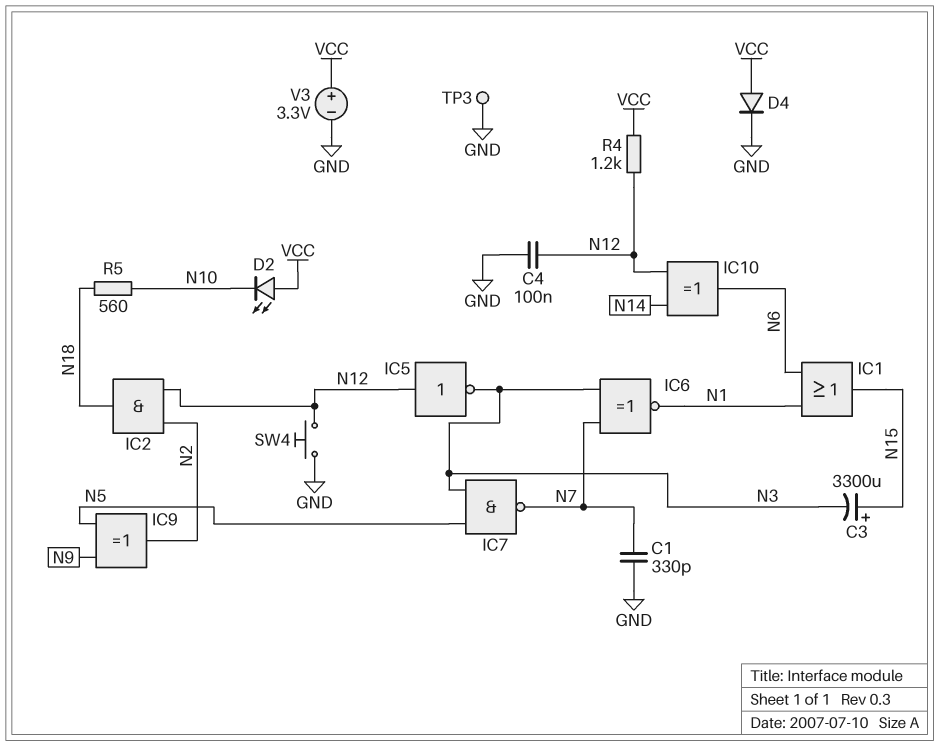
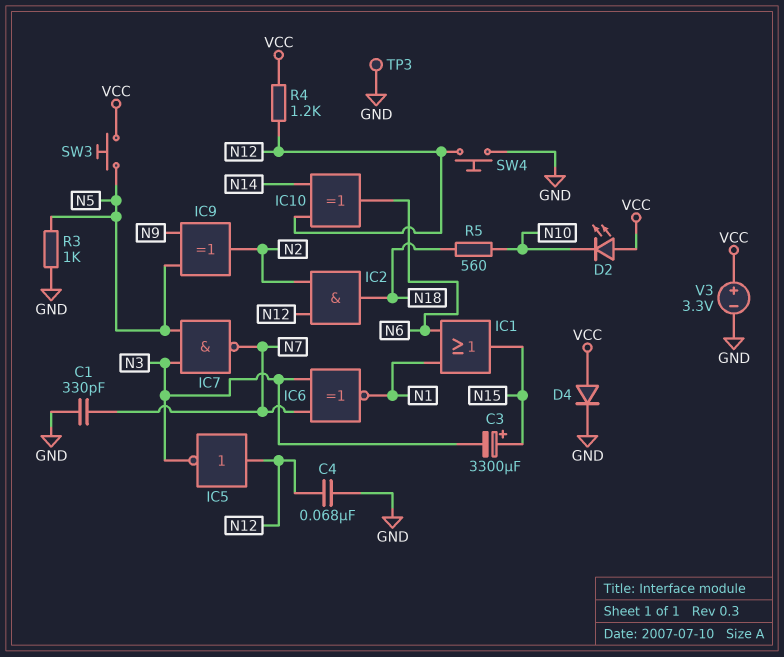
C4: 100nF (GND, N12) -> 68nF (GND, N12)
R3: none -> 1k (GND, N5)
SW3: none -> button (N5, VCC)

